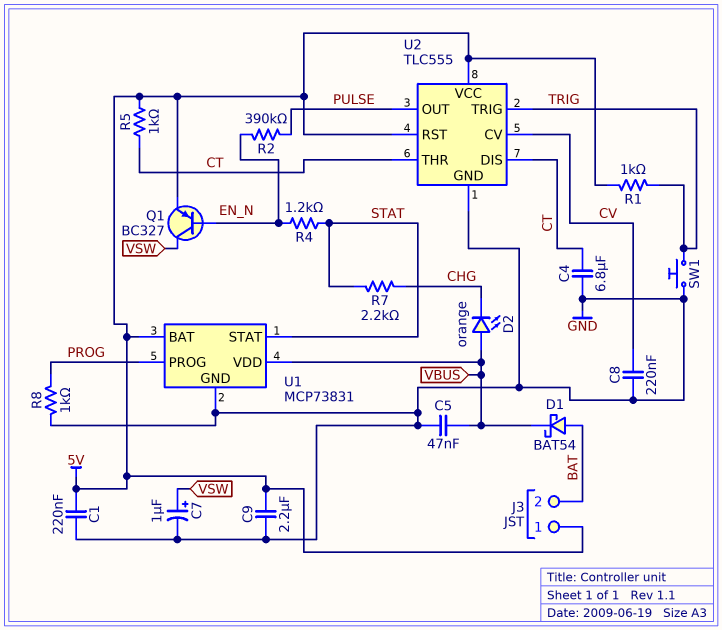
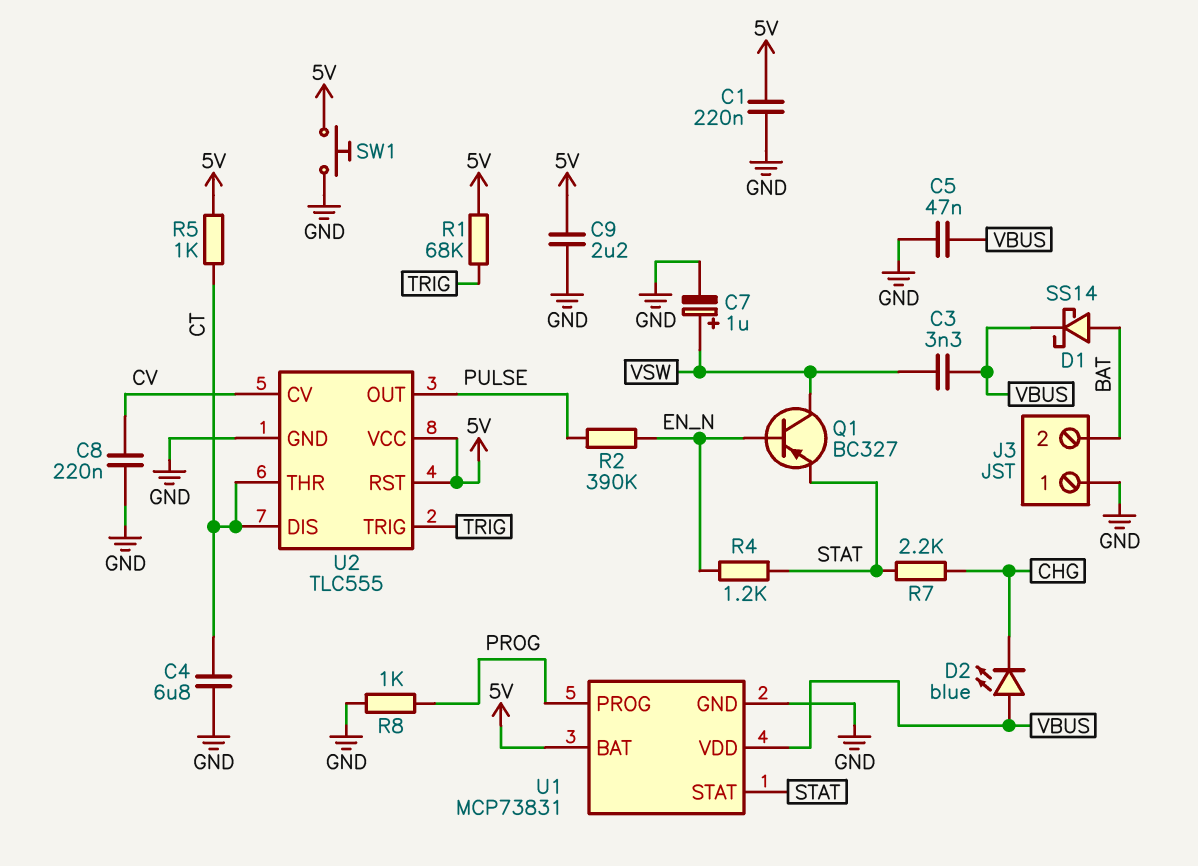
C3: none -> 3.3nF (VBUS, VSW)
D1: schottky BAT54 (A BAT, K VBUS) -> schottky SS14 (A BAT, K VBUS)
D2: LED orange (A VBUS, K CHG) -> LED blue (A VBUS, K CHG)
J3 pin 1: 5V -> GND
Q1: PNP BC327 (B EN_N, C VSW, E 5V) -> PNP BC327 (B EN_N, C VSW, E STAT)
R1: 1k (5V, TRIG) -> 68k (5V, TRIG)
SW1: button (GND, TRIG) -> button (5V, GND)

